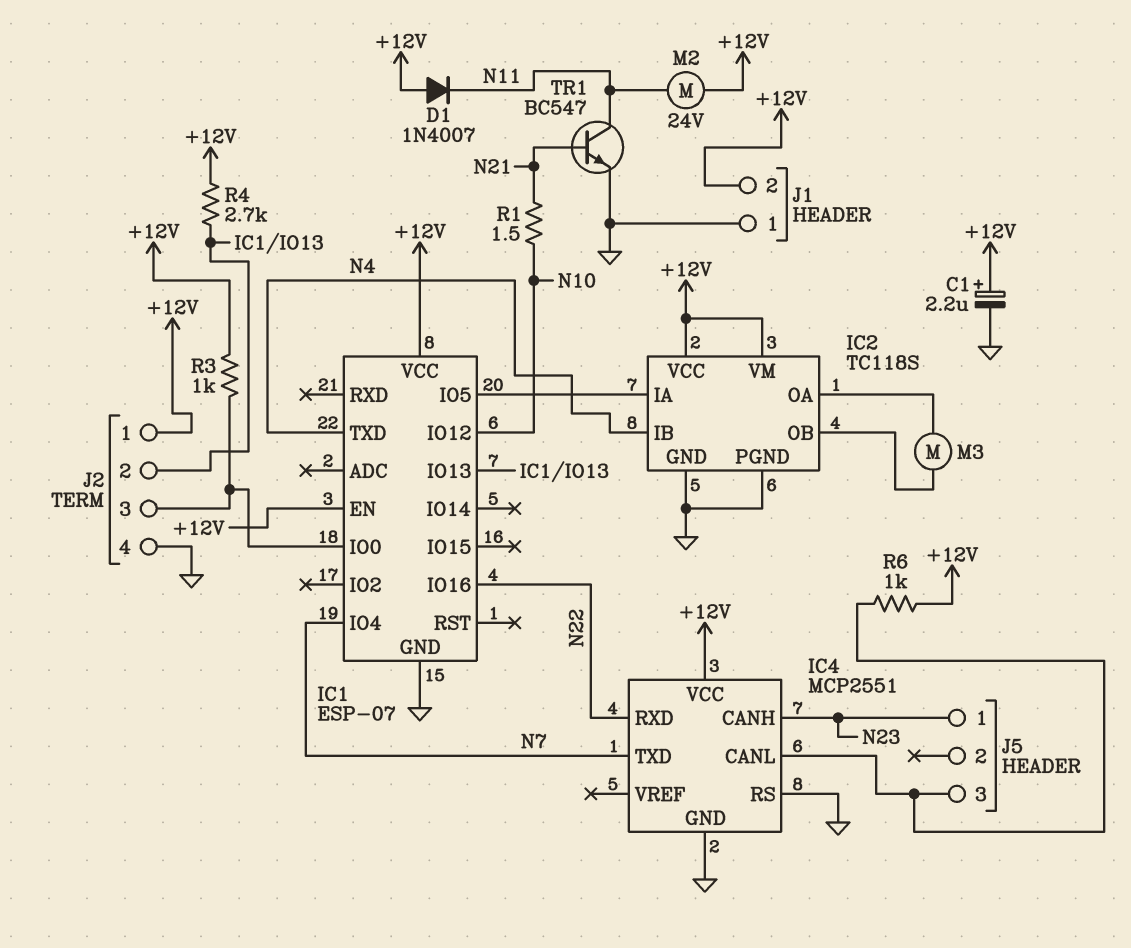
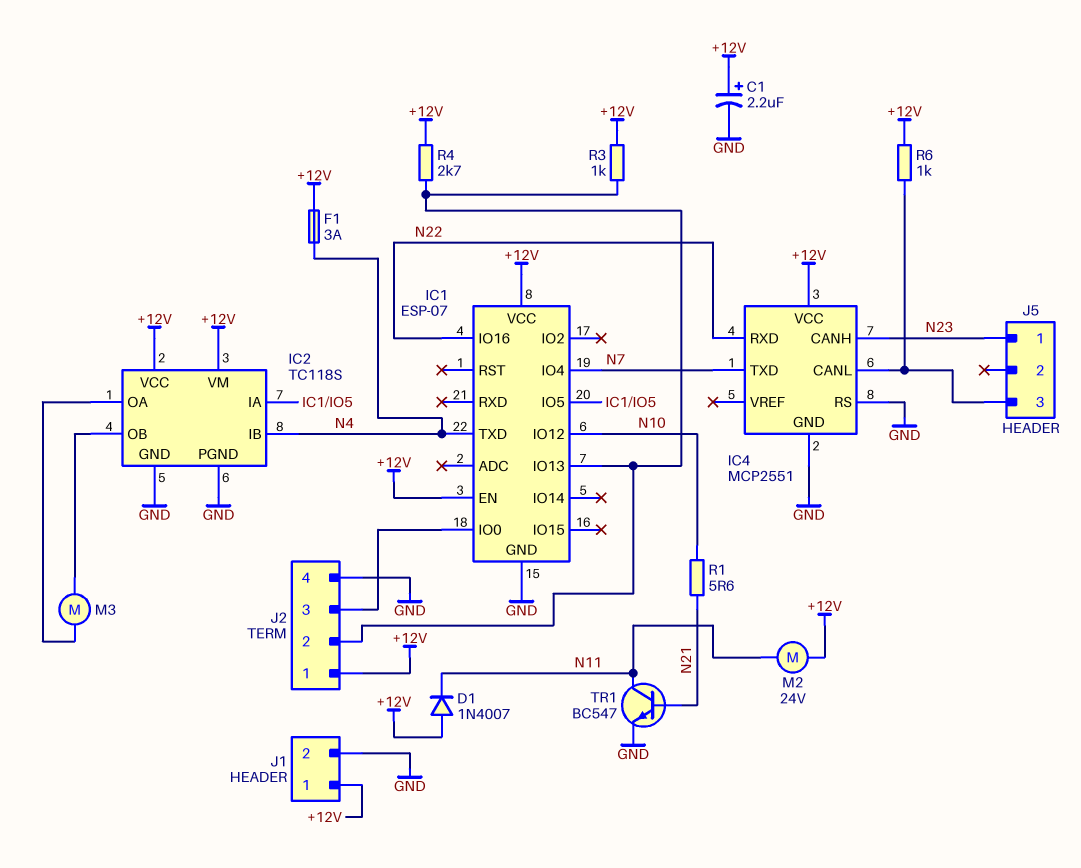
F1: none -> 3A (+12V, N4)
J1 pin 1: GND -> +12V
J1 pin 2: +12V -> GND
R1: 1.5 (N10, N21) -> 5.6 (N10, N21)
R3: 1k (+12V, IC1/IO0) -> 1k (+12V, IC1/IO13)

